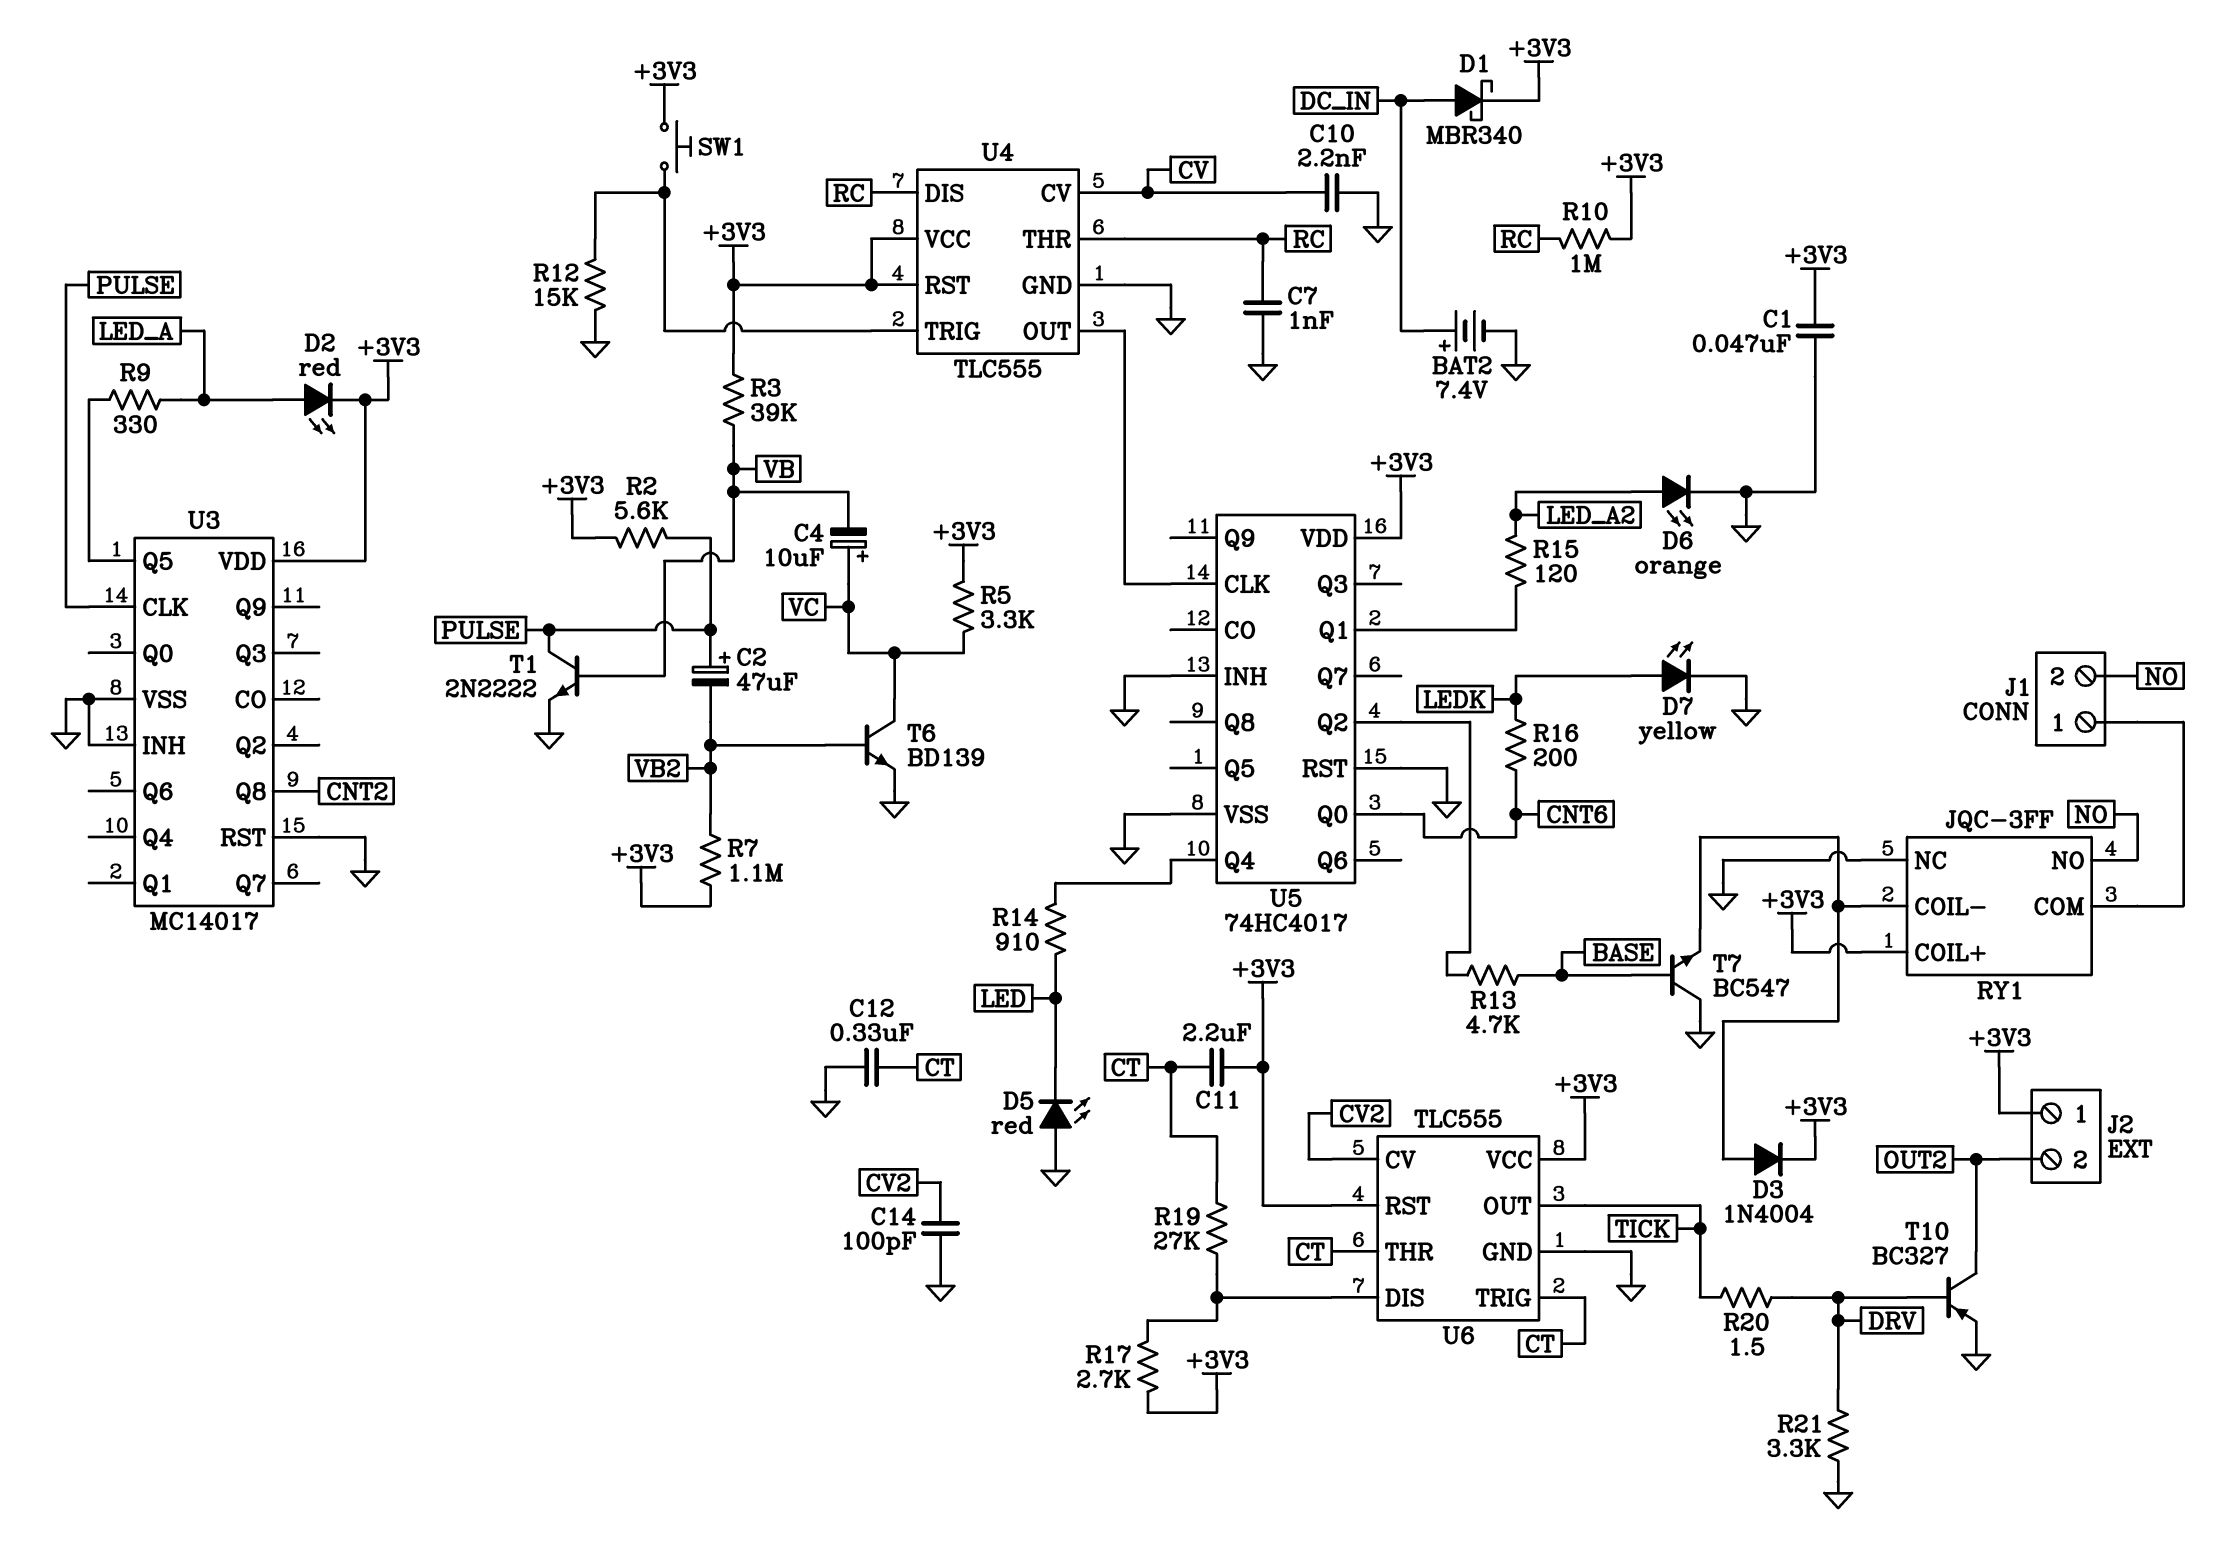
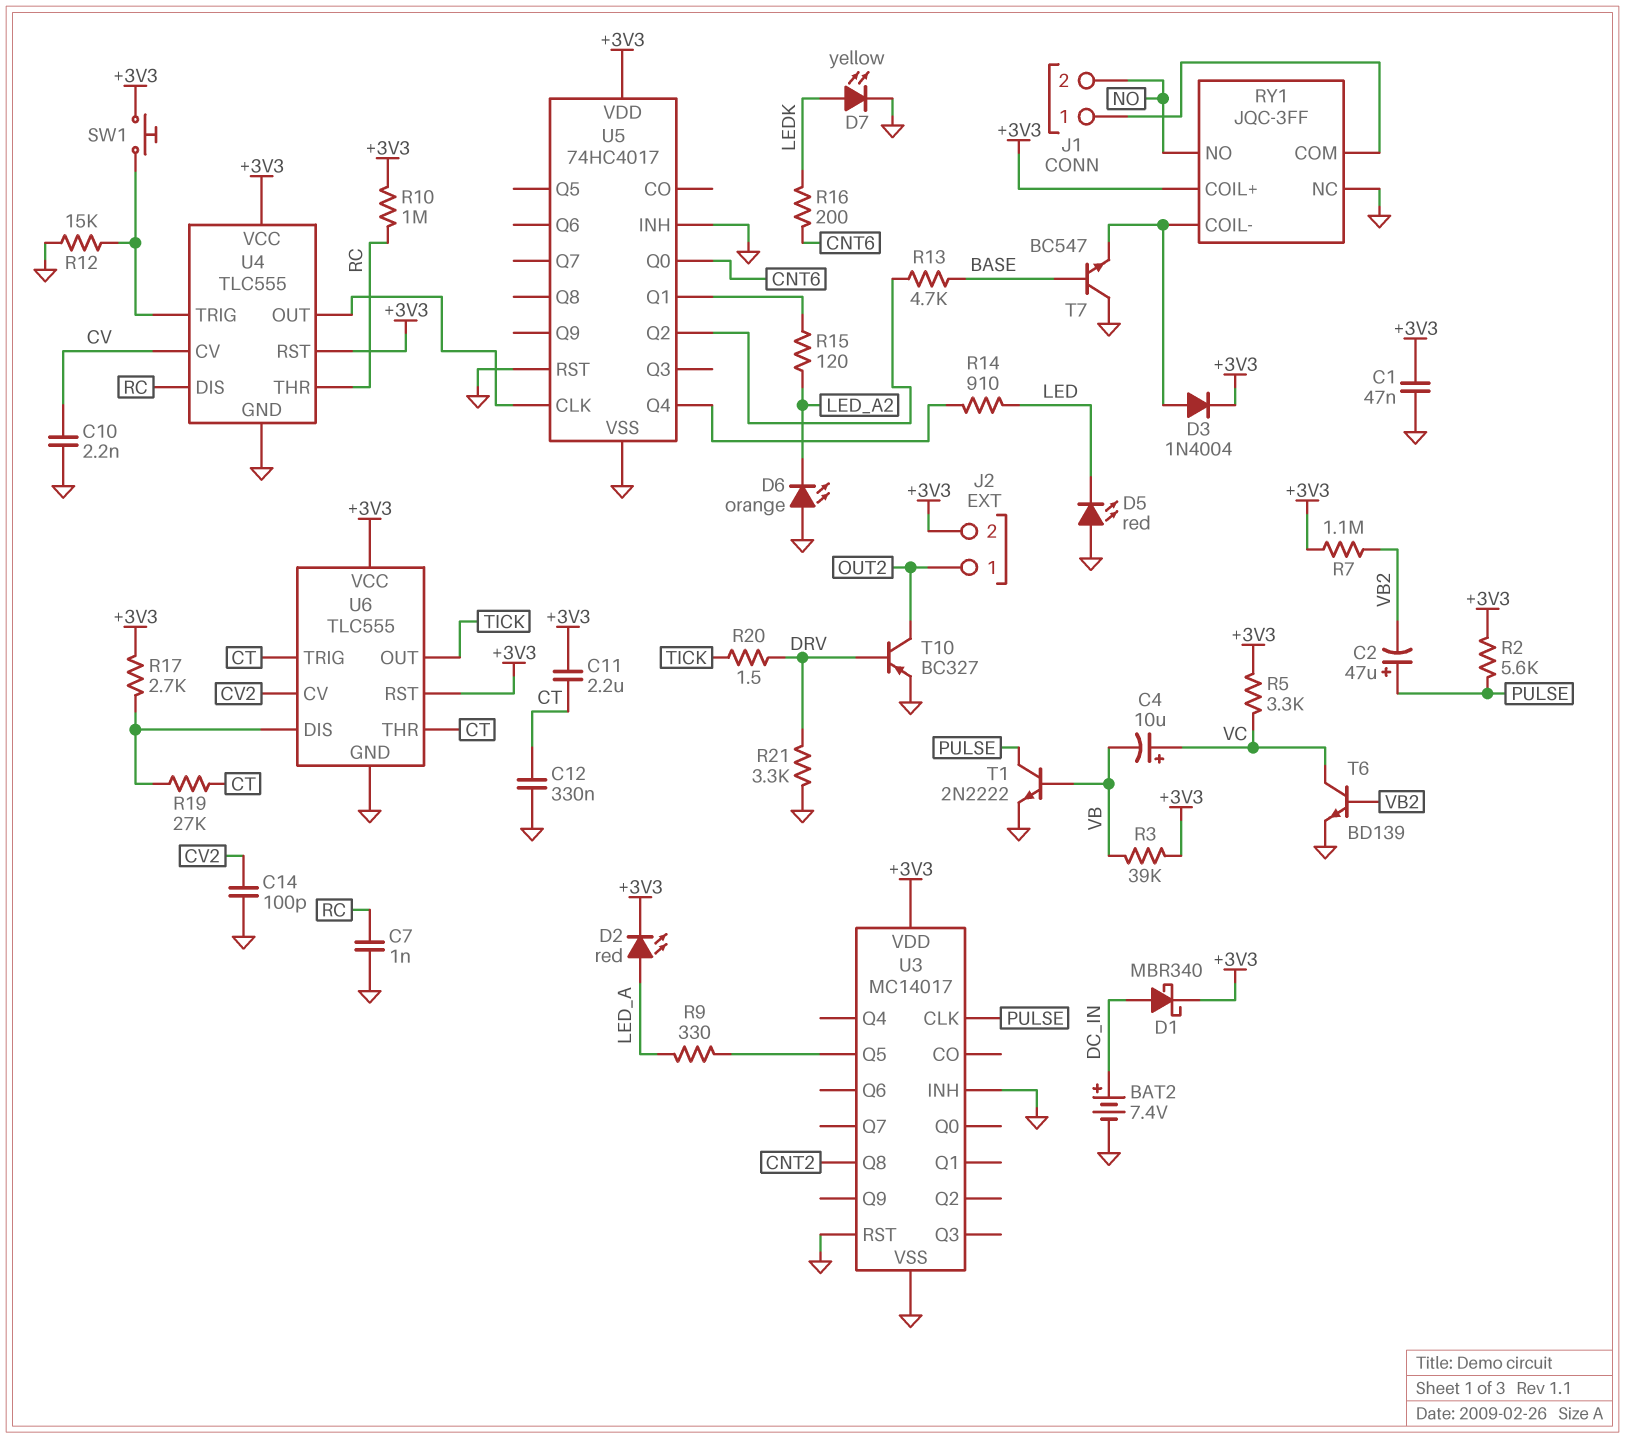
D6: LED orange (A LED_A2, K GND) -> LED orange (A GND, K LED_A2)
J2 pin 1: +3V3 -> OUT2
J2 pin 2: OUT2 -> +3V3

